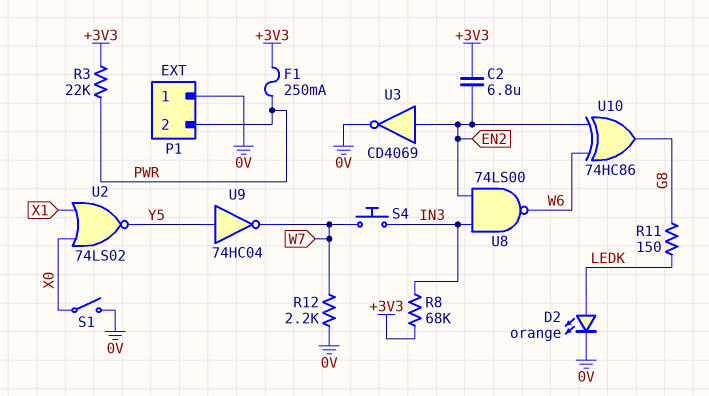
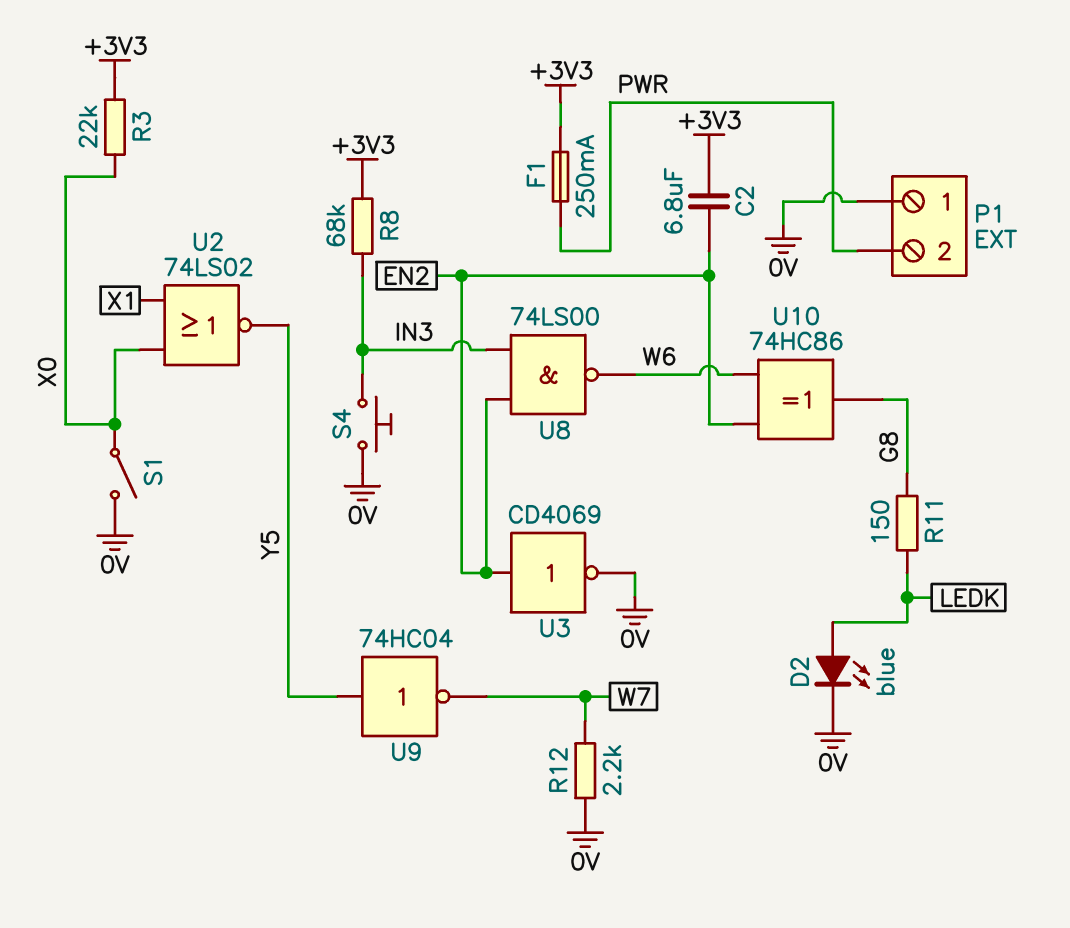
D2: LED orange (A LEDK, K 0V) -> LED blue (A LEDK, K 0V)
R3: 22k (+3V3, PWR) -> 22k (+3V3, X0)
S4: button (IN3, W7) -> button (0V, IN3)

